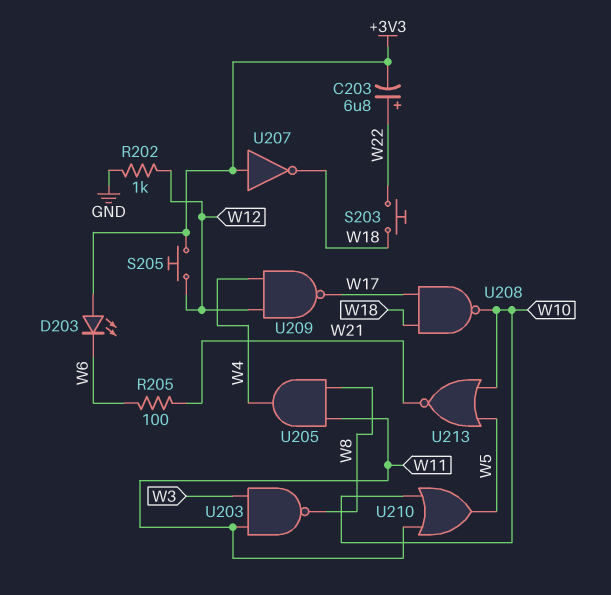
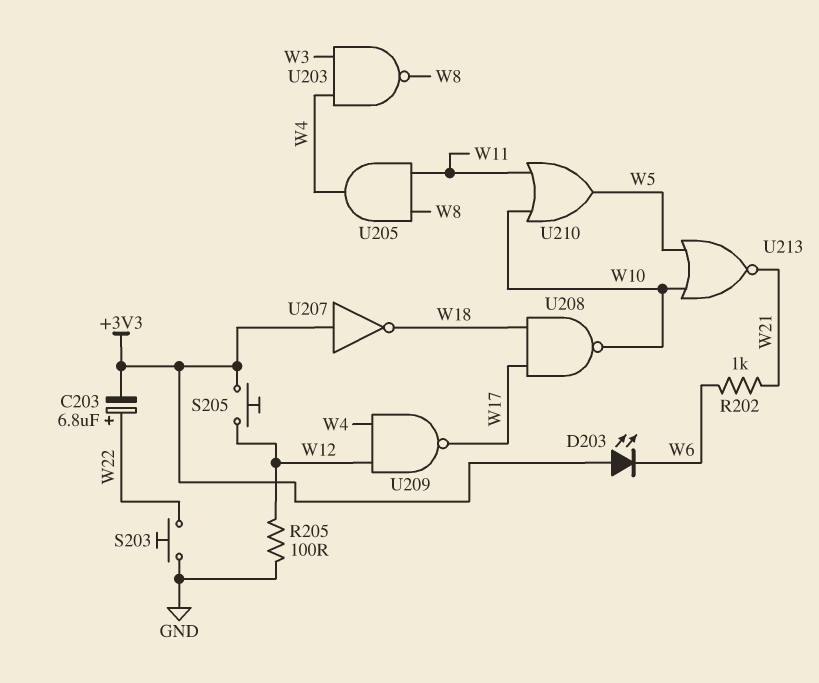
R202: 1k (GND, W12) -> 1k (W6, W21)
R205: 100 (W6, W21) -> 100 (GND, W12)
S203: button (W18, W22) -> button (GND, W22)
U203: NAND (in W3, in W11, out W8) -> NAND (in W3, in W4, out W8)

